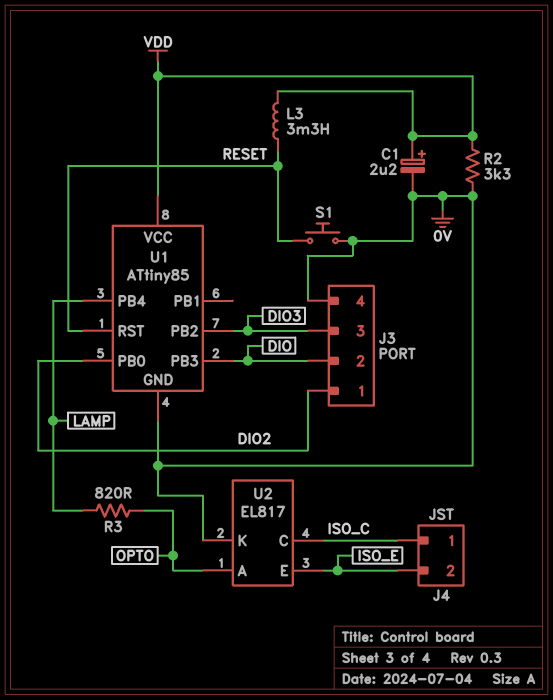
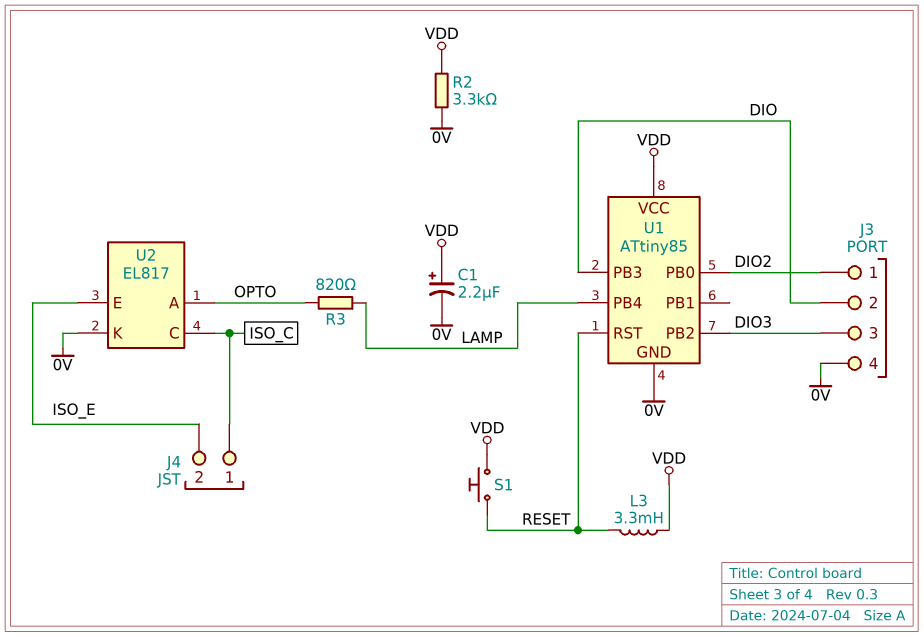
S1: button (0V, RESET) -> button (RESET, VDD)

